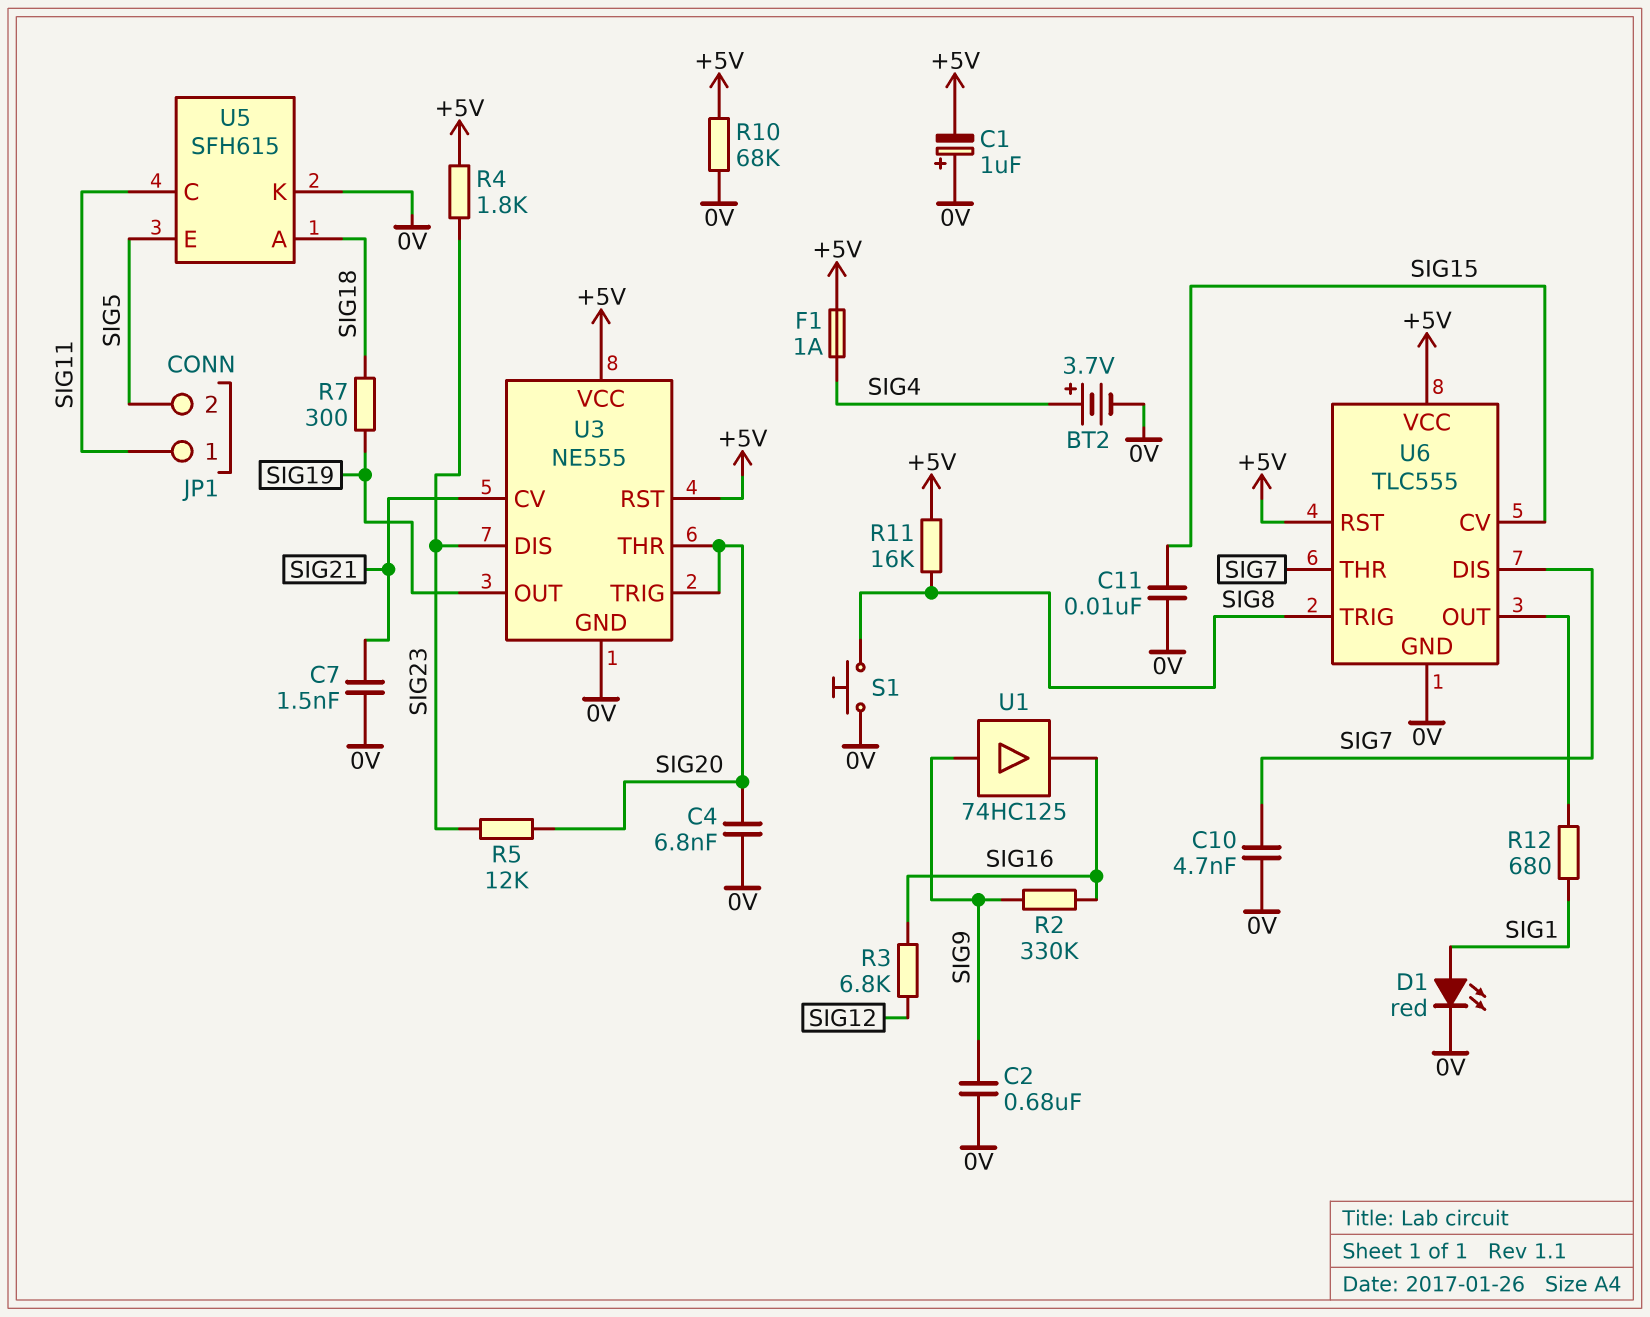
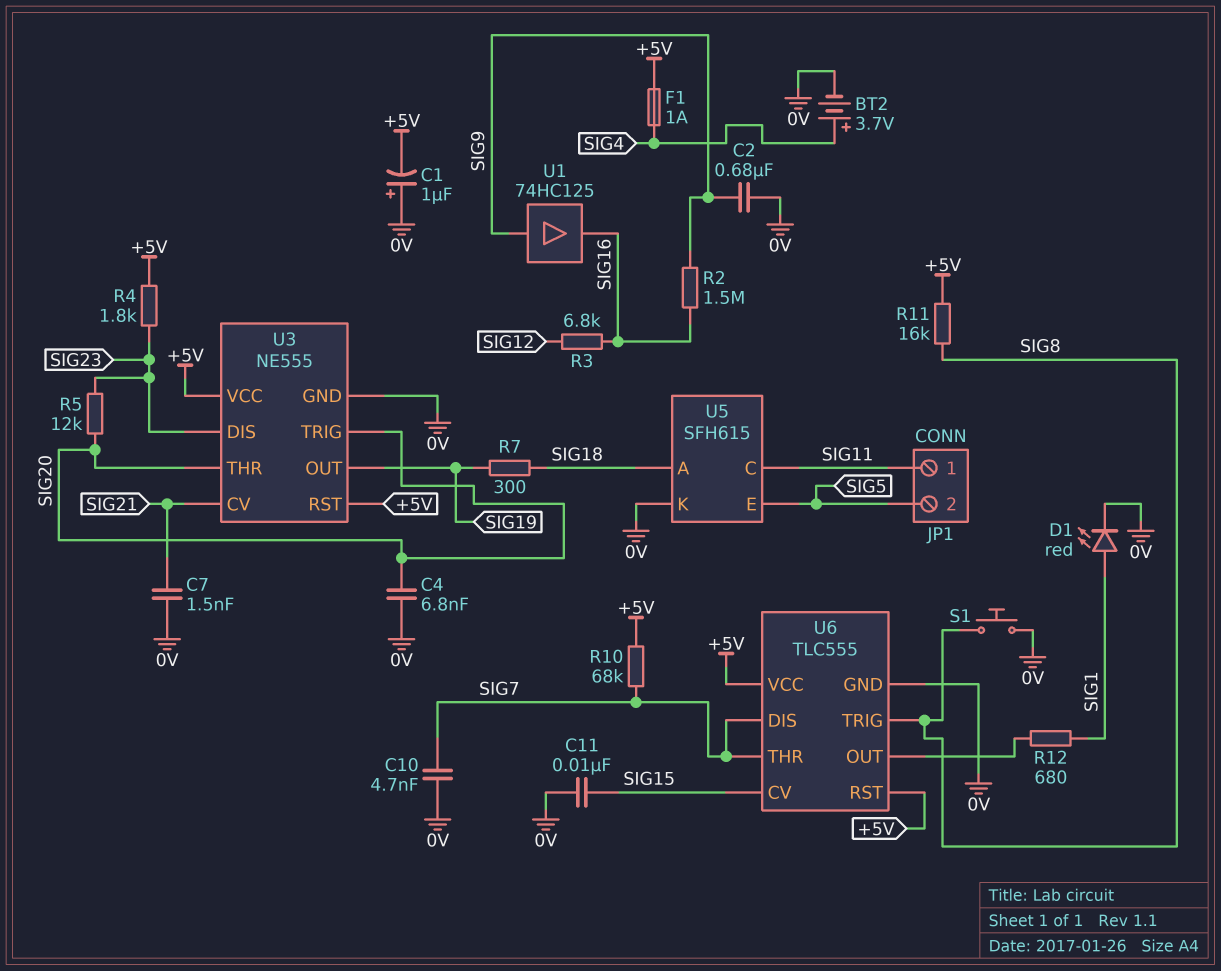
R2: 330k (SIG9, SIG16) -> 1.5M (SIG9, SIG16)
R10: 68k (+5V, 0V) -> 68k (+5V, SIG7)

